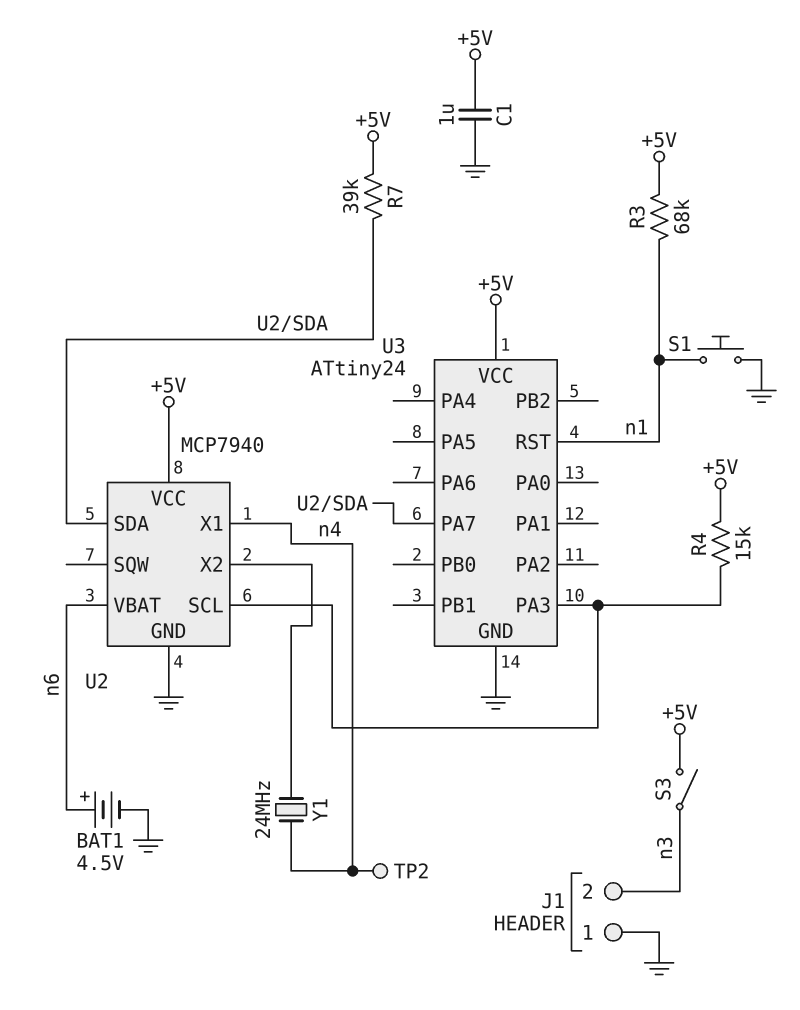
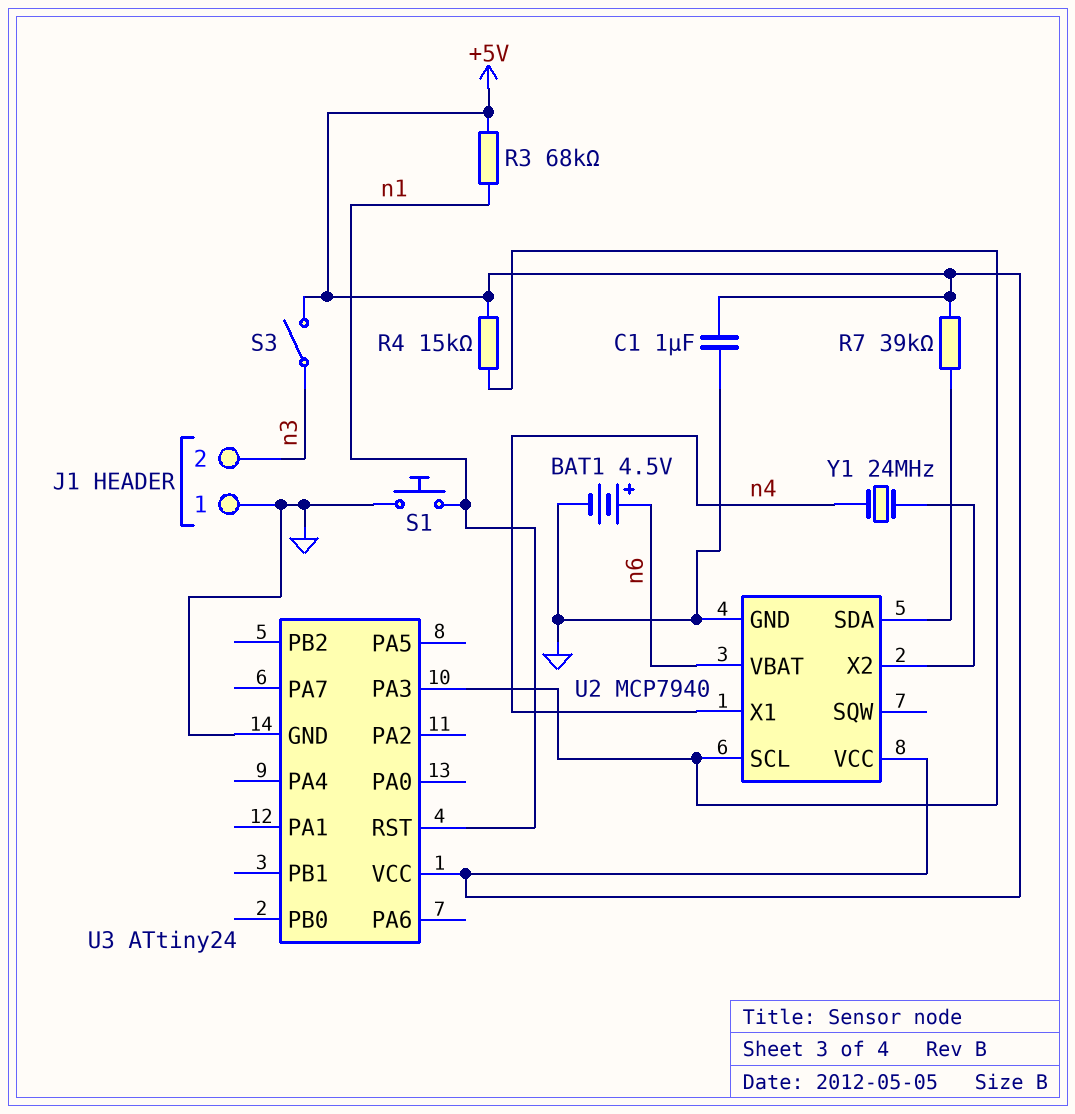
TP2: test point (n4) -> none
U3 pin PA7: U2/SDA -> none

